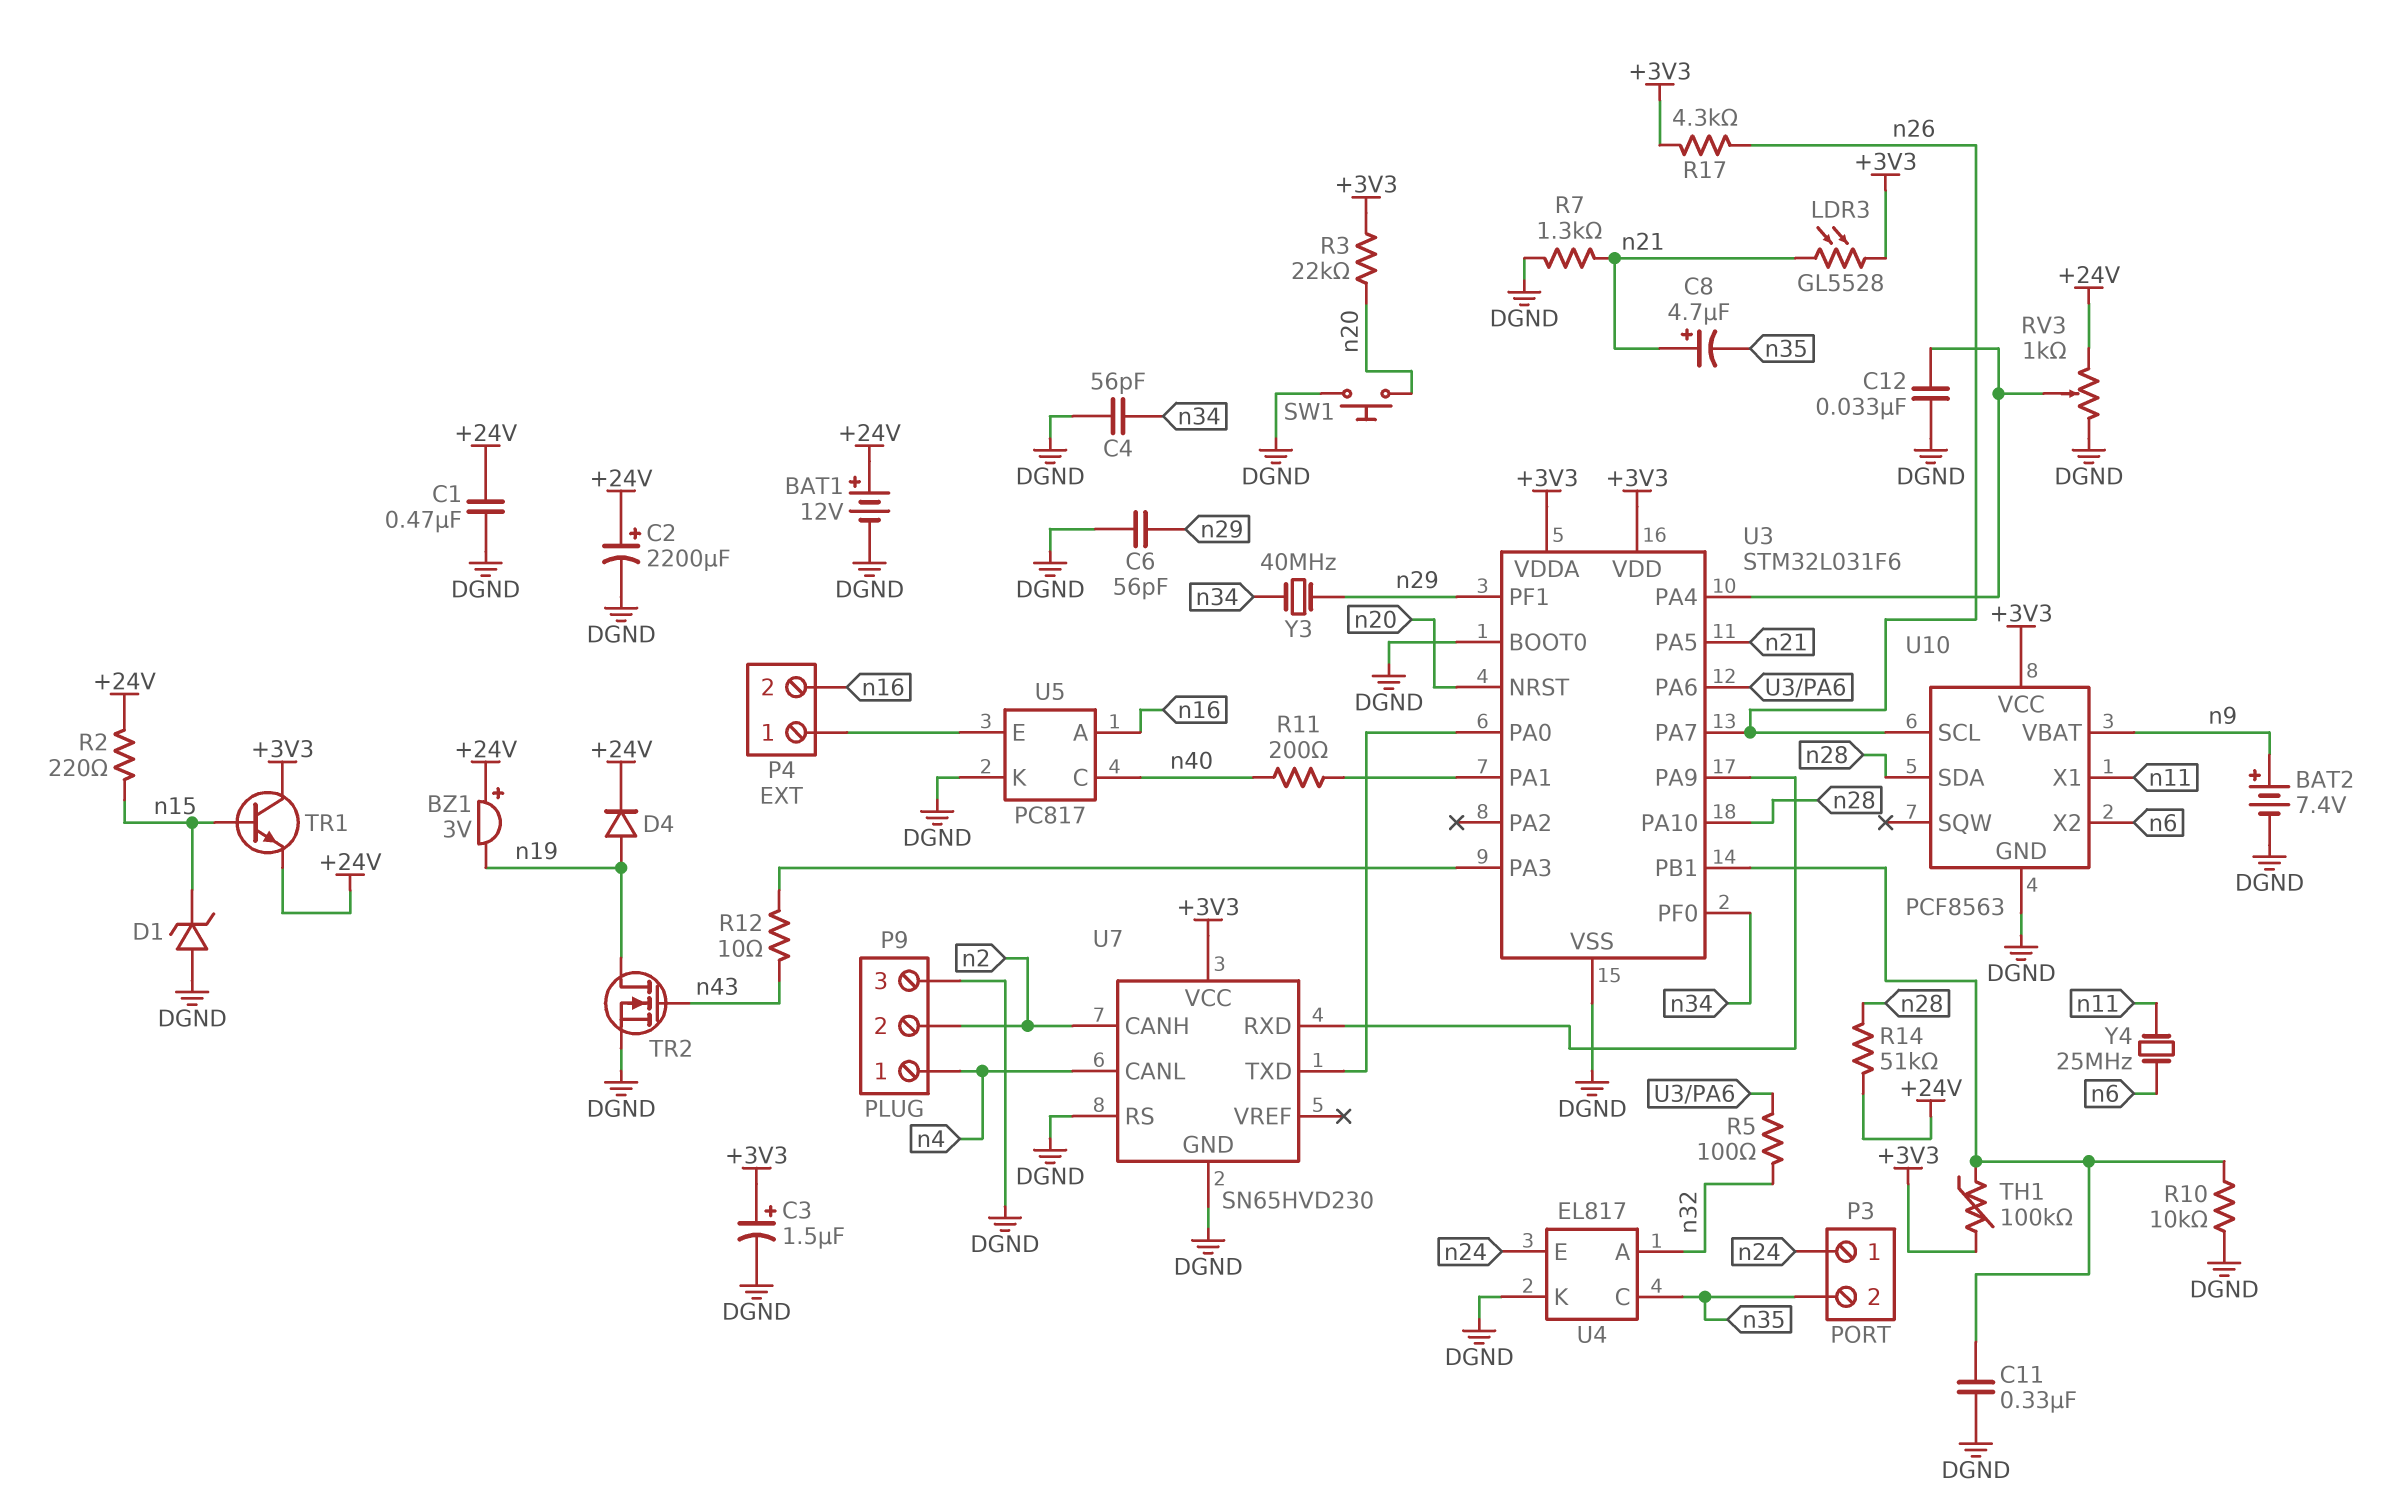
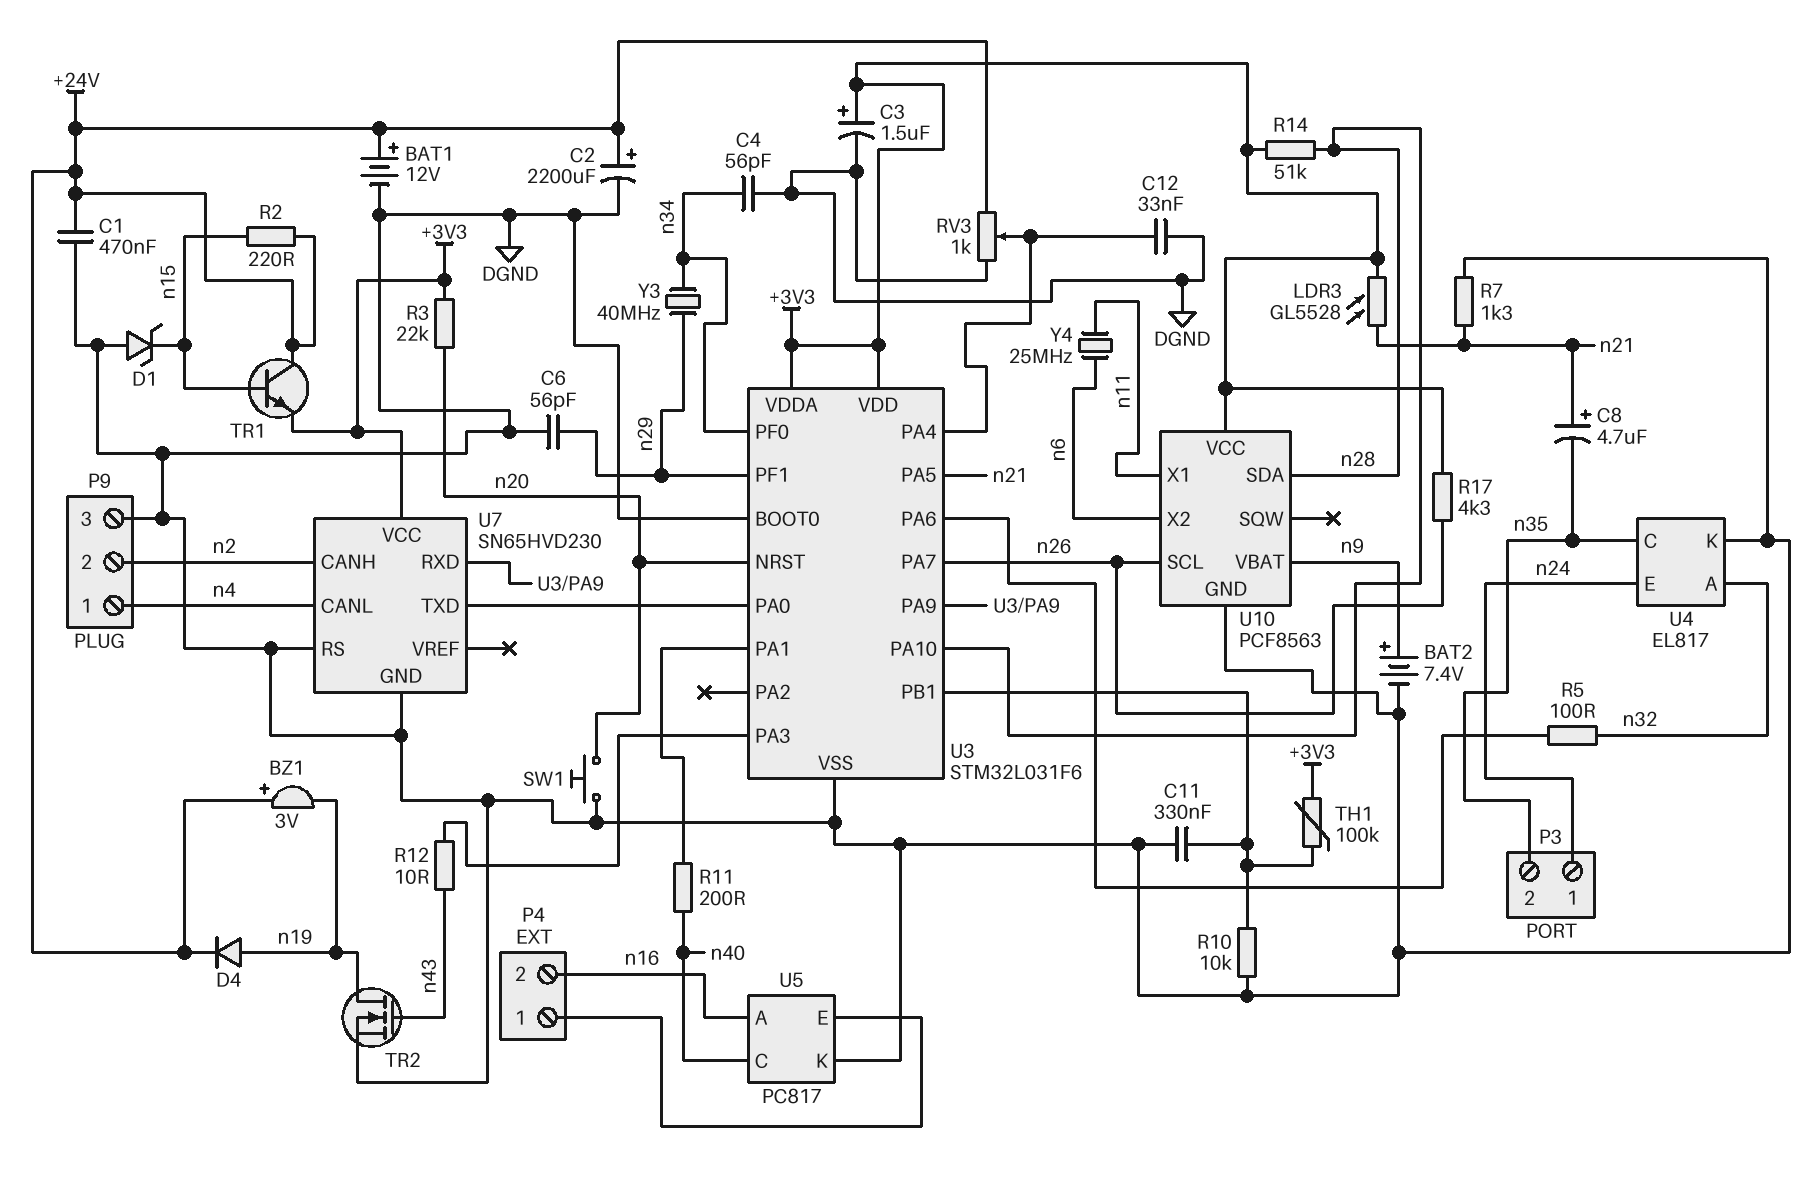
R14: 51k (+24V, n28) -> 51k (+3V3, n28)
TR1: NPN (B n15, C +3V3, E +24V) -> NPN (B n15, C +24V, E +3V3)

